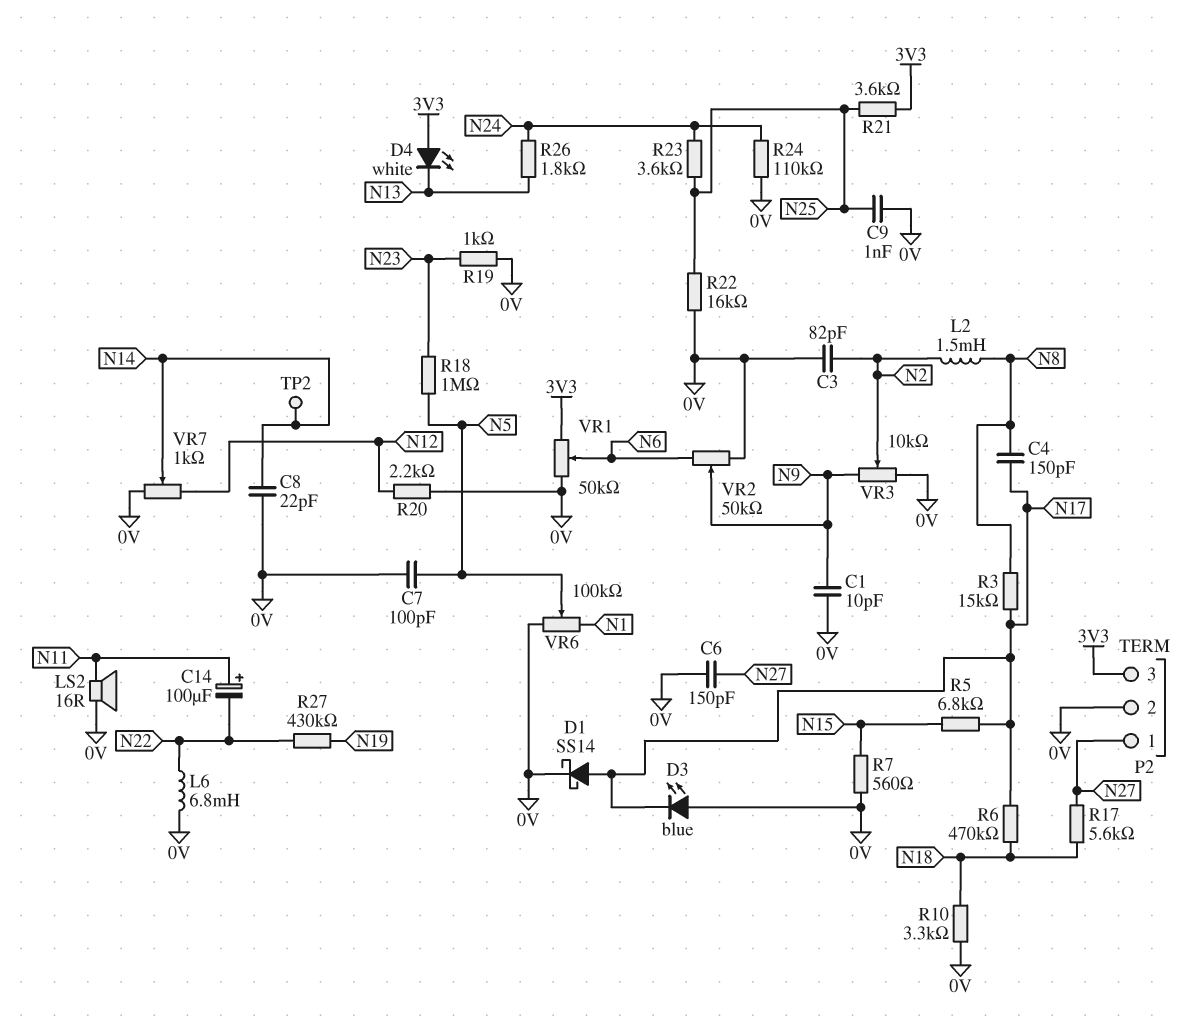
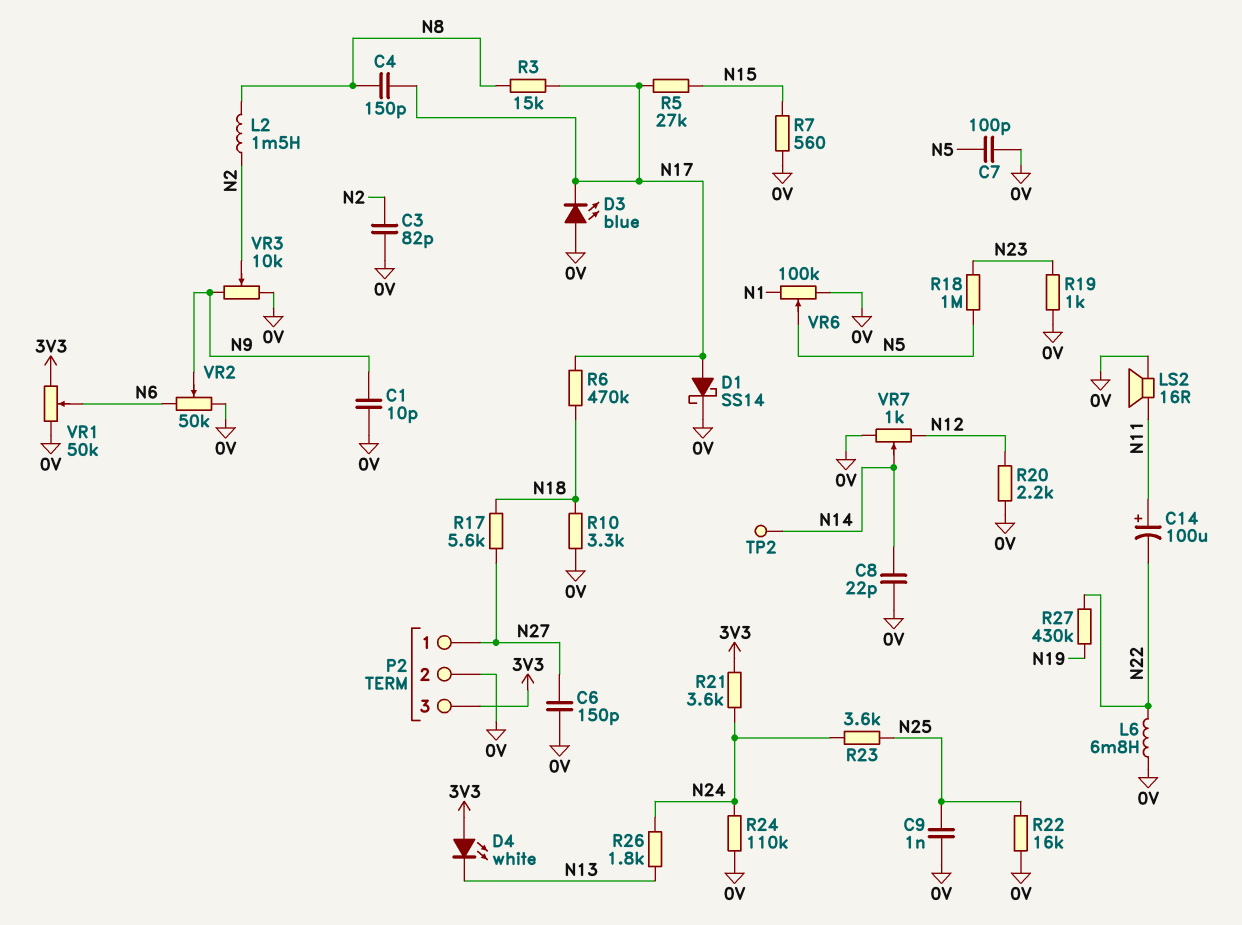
R5: 6.8k (N15, N17) -> 27k (N15, N17)
R21: 3.6k (3V3, N25) -> 3.6k (3V3, N24)

